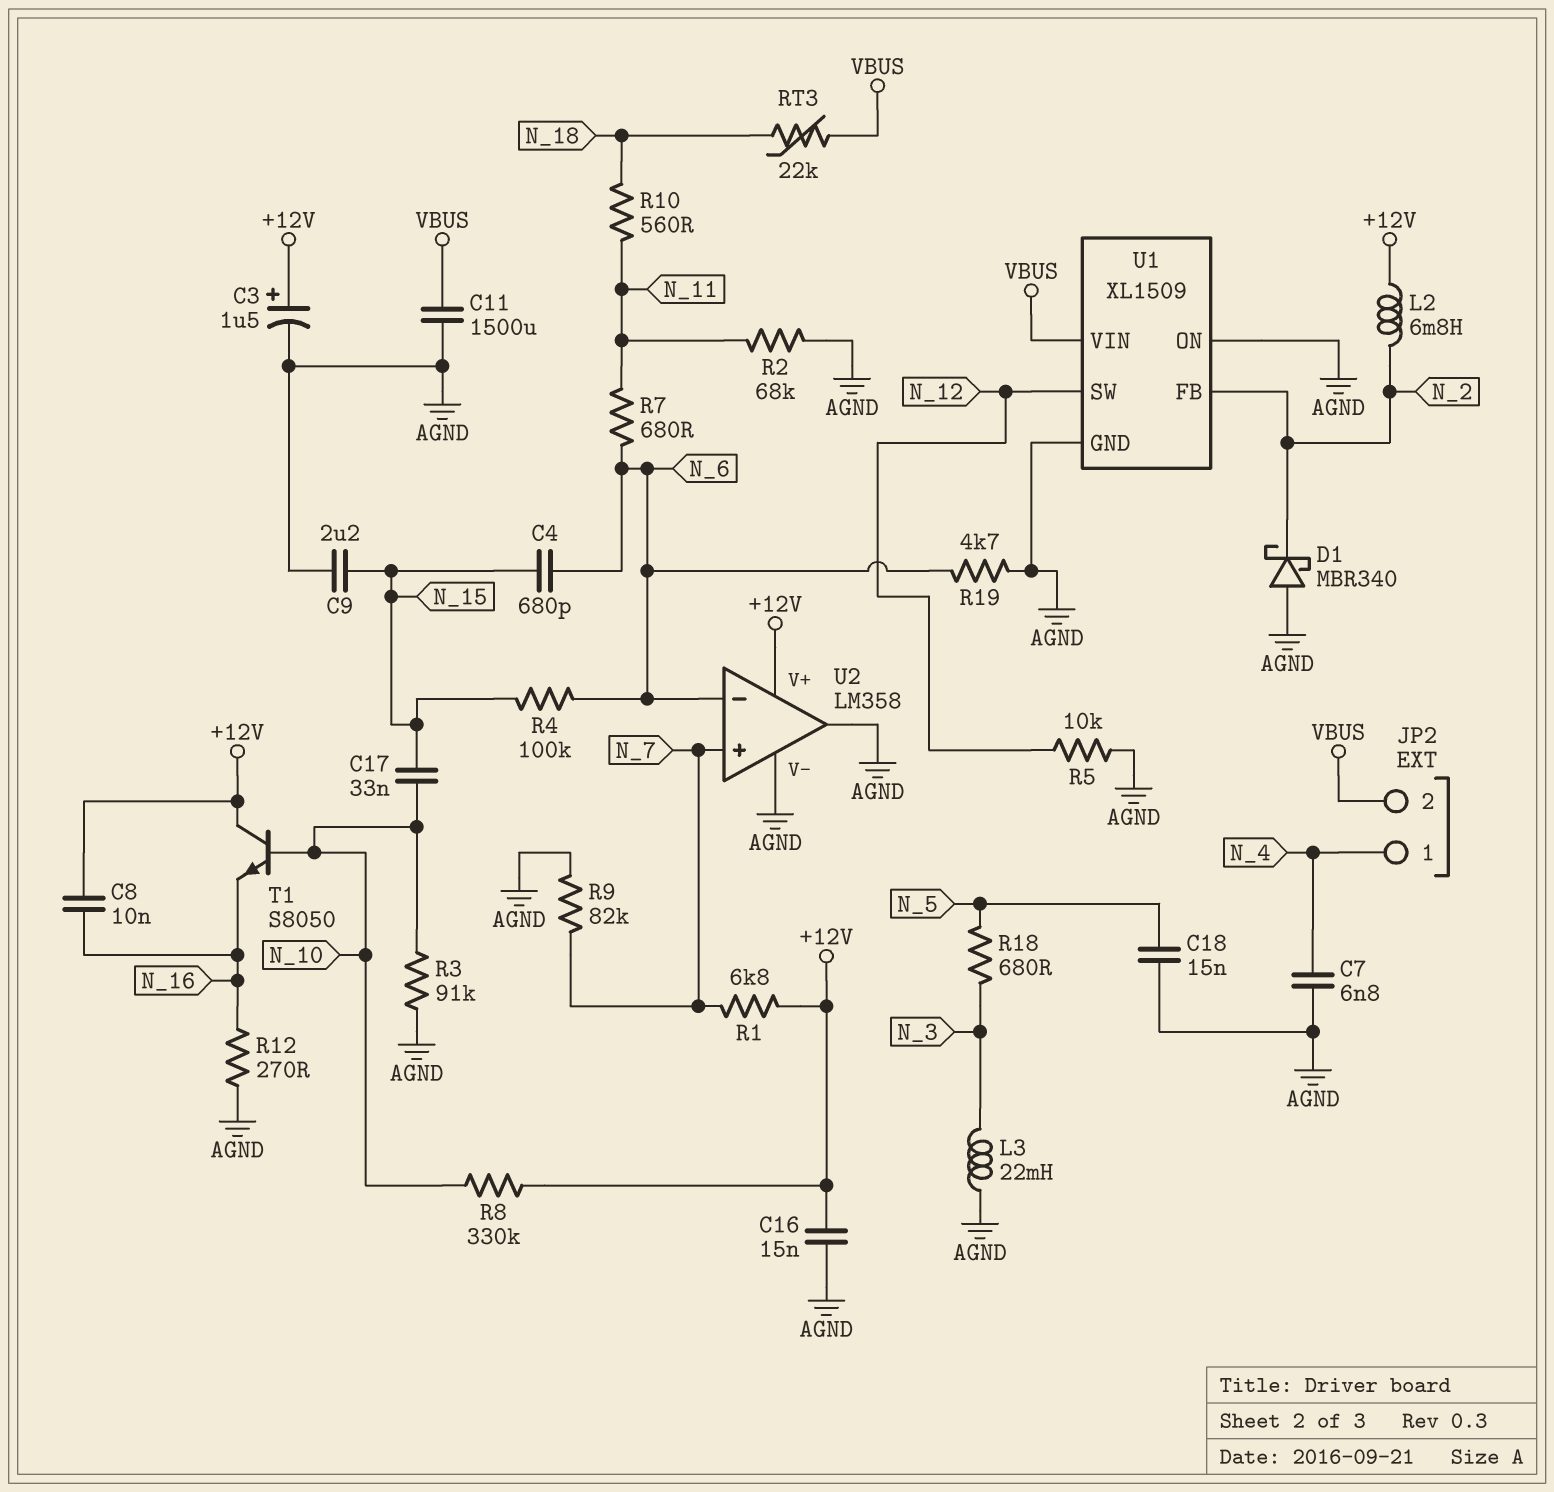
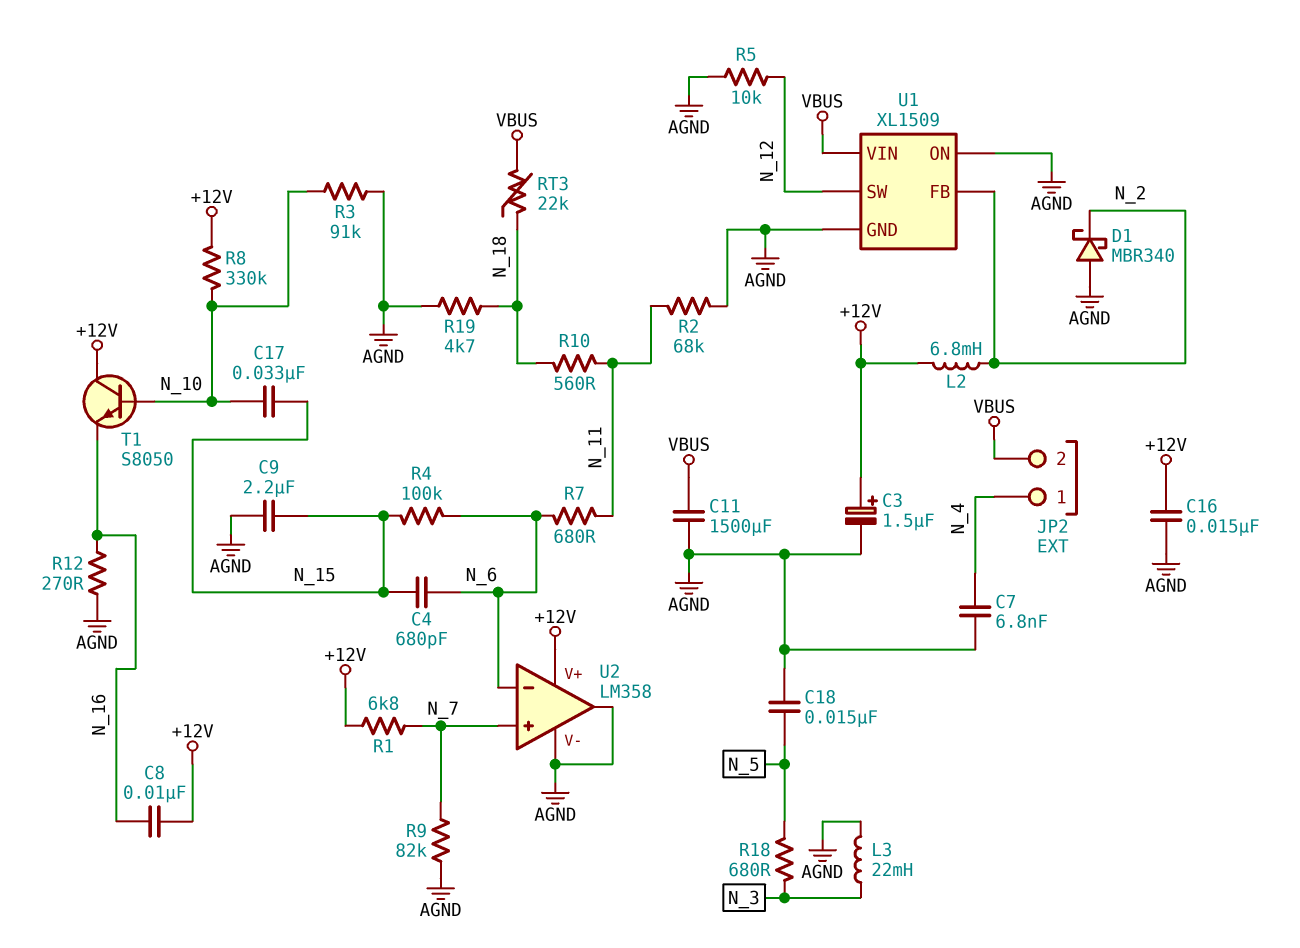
R19: 4.7k (AGND, N_6) -> 4.7k (AGND, N_18)

